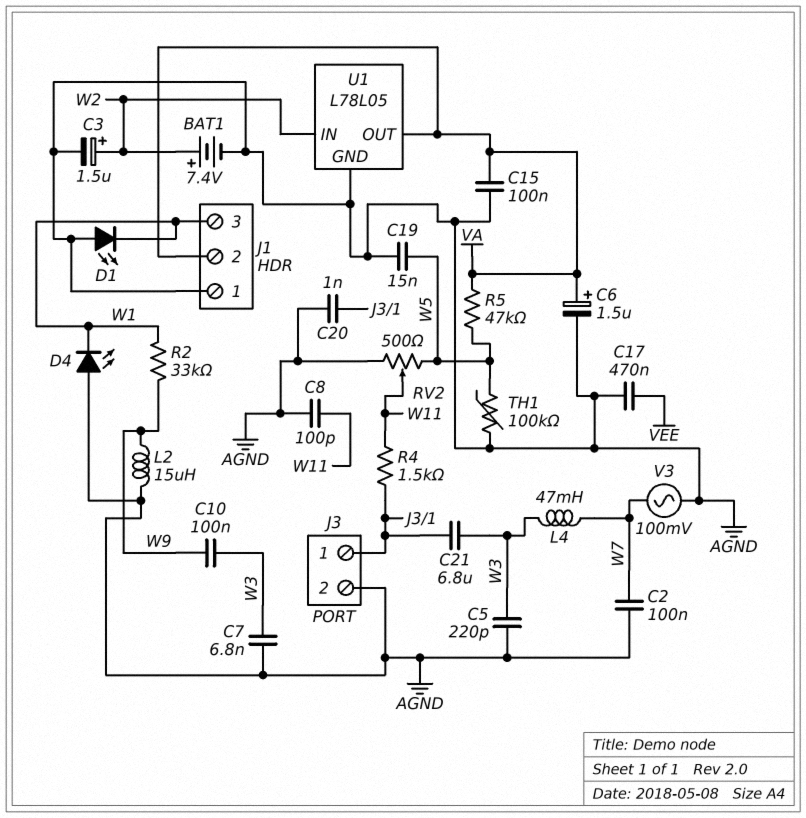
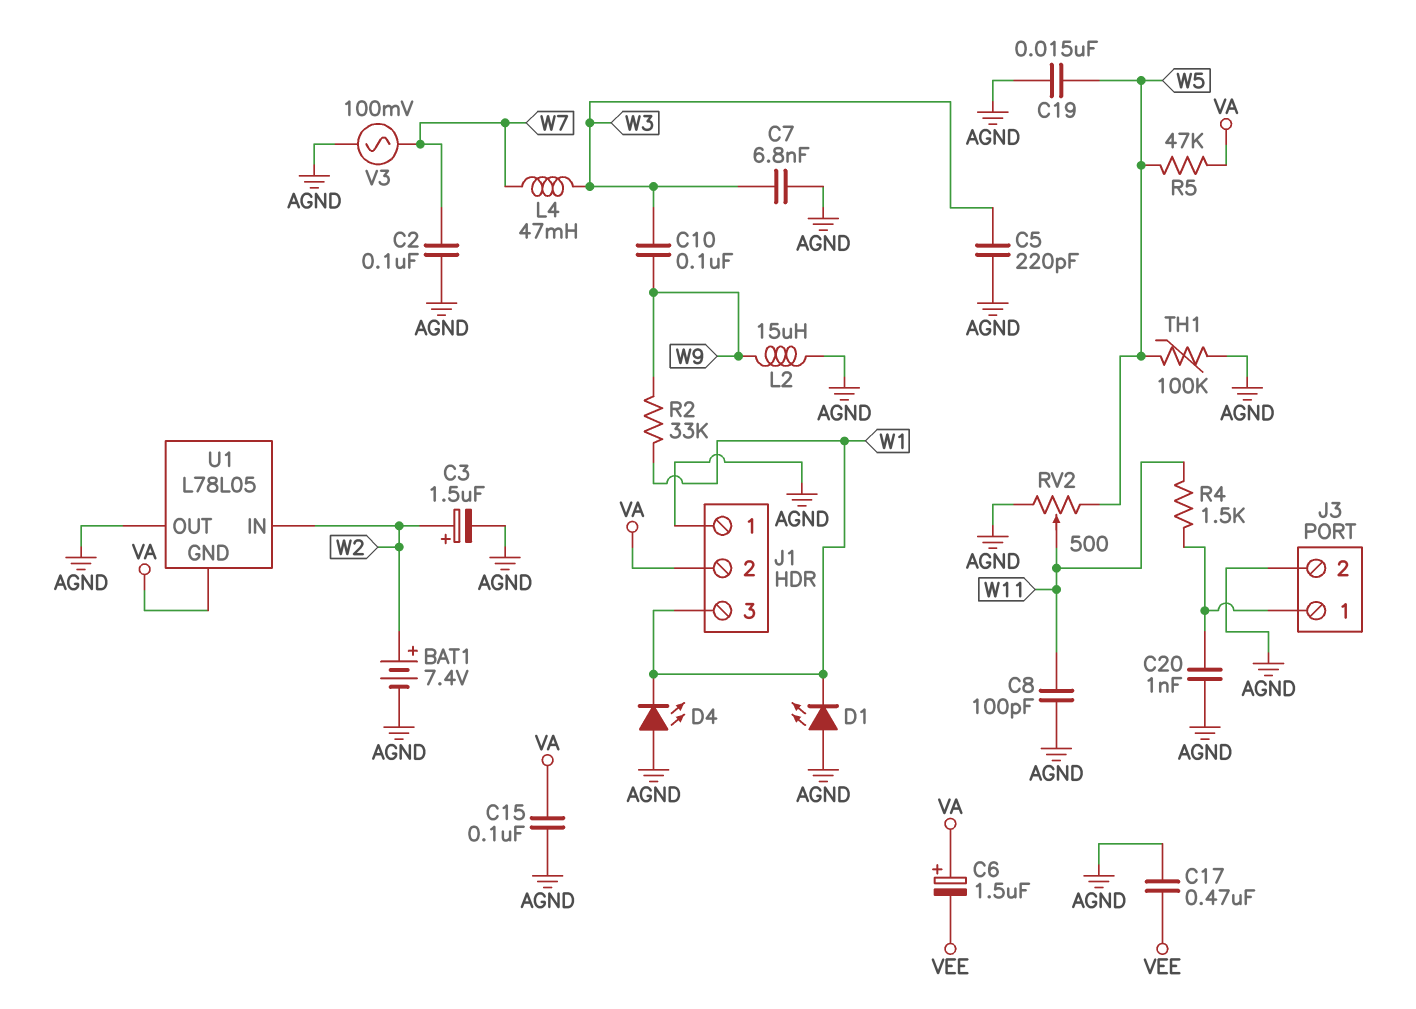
C6: 1.5uF (plus VA, minus AGND) -> 1.5uF (plus VA, minus VEE)
C21: 6.8uF (J3/1, W3) -> none
U1 pin GND: AGND -> VA
U1 pin OUT: VA -> AGND

